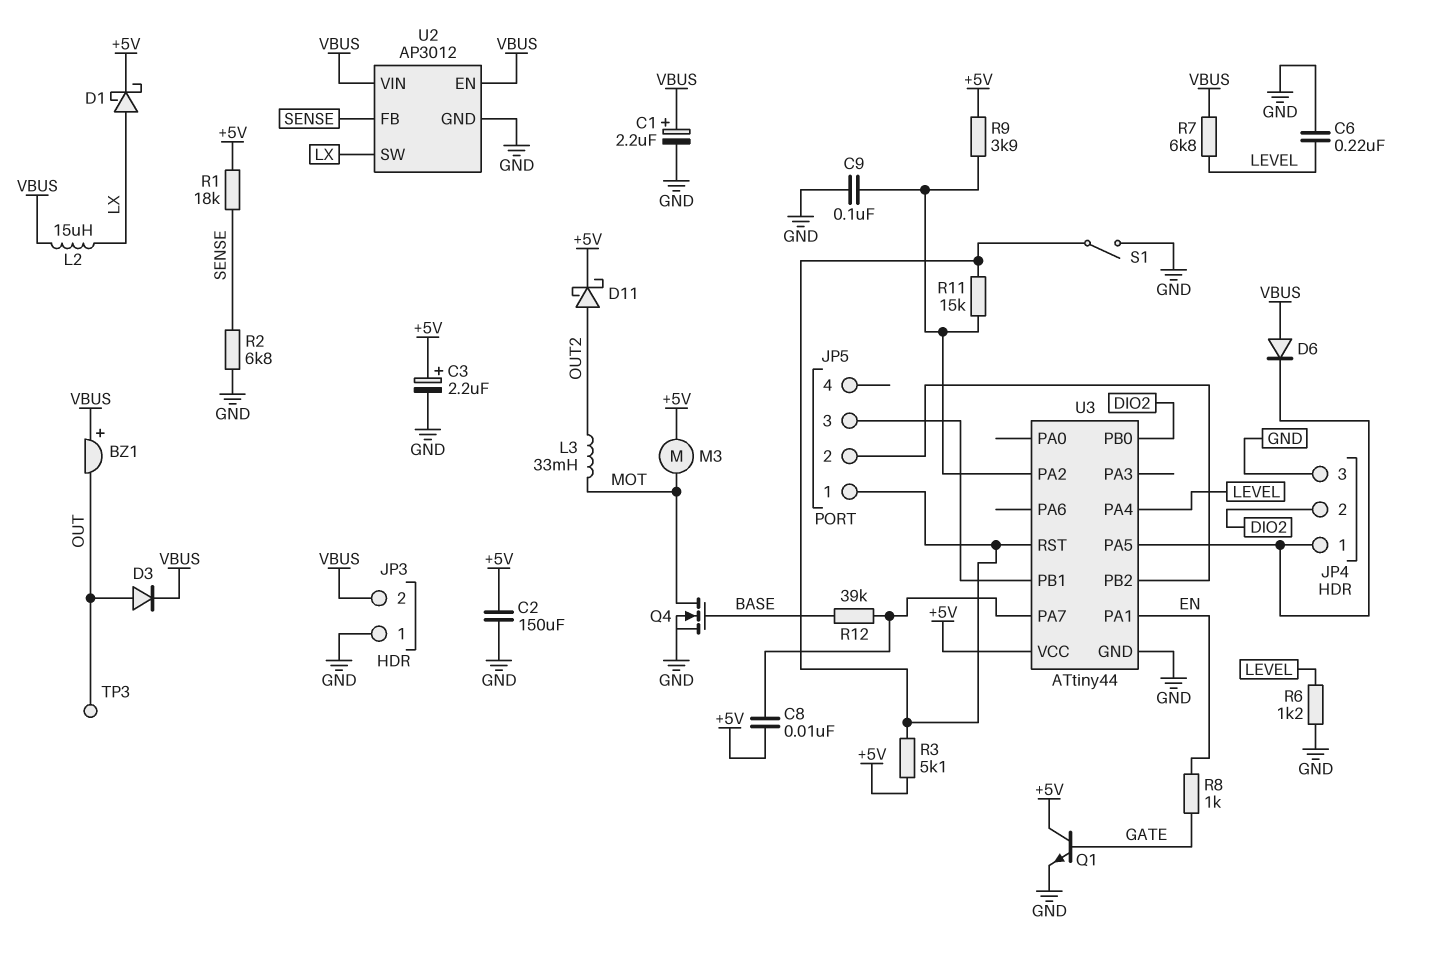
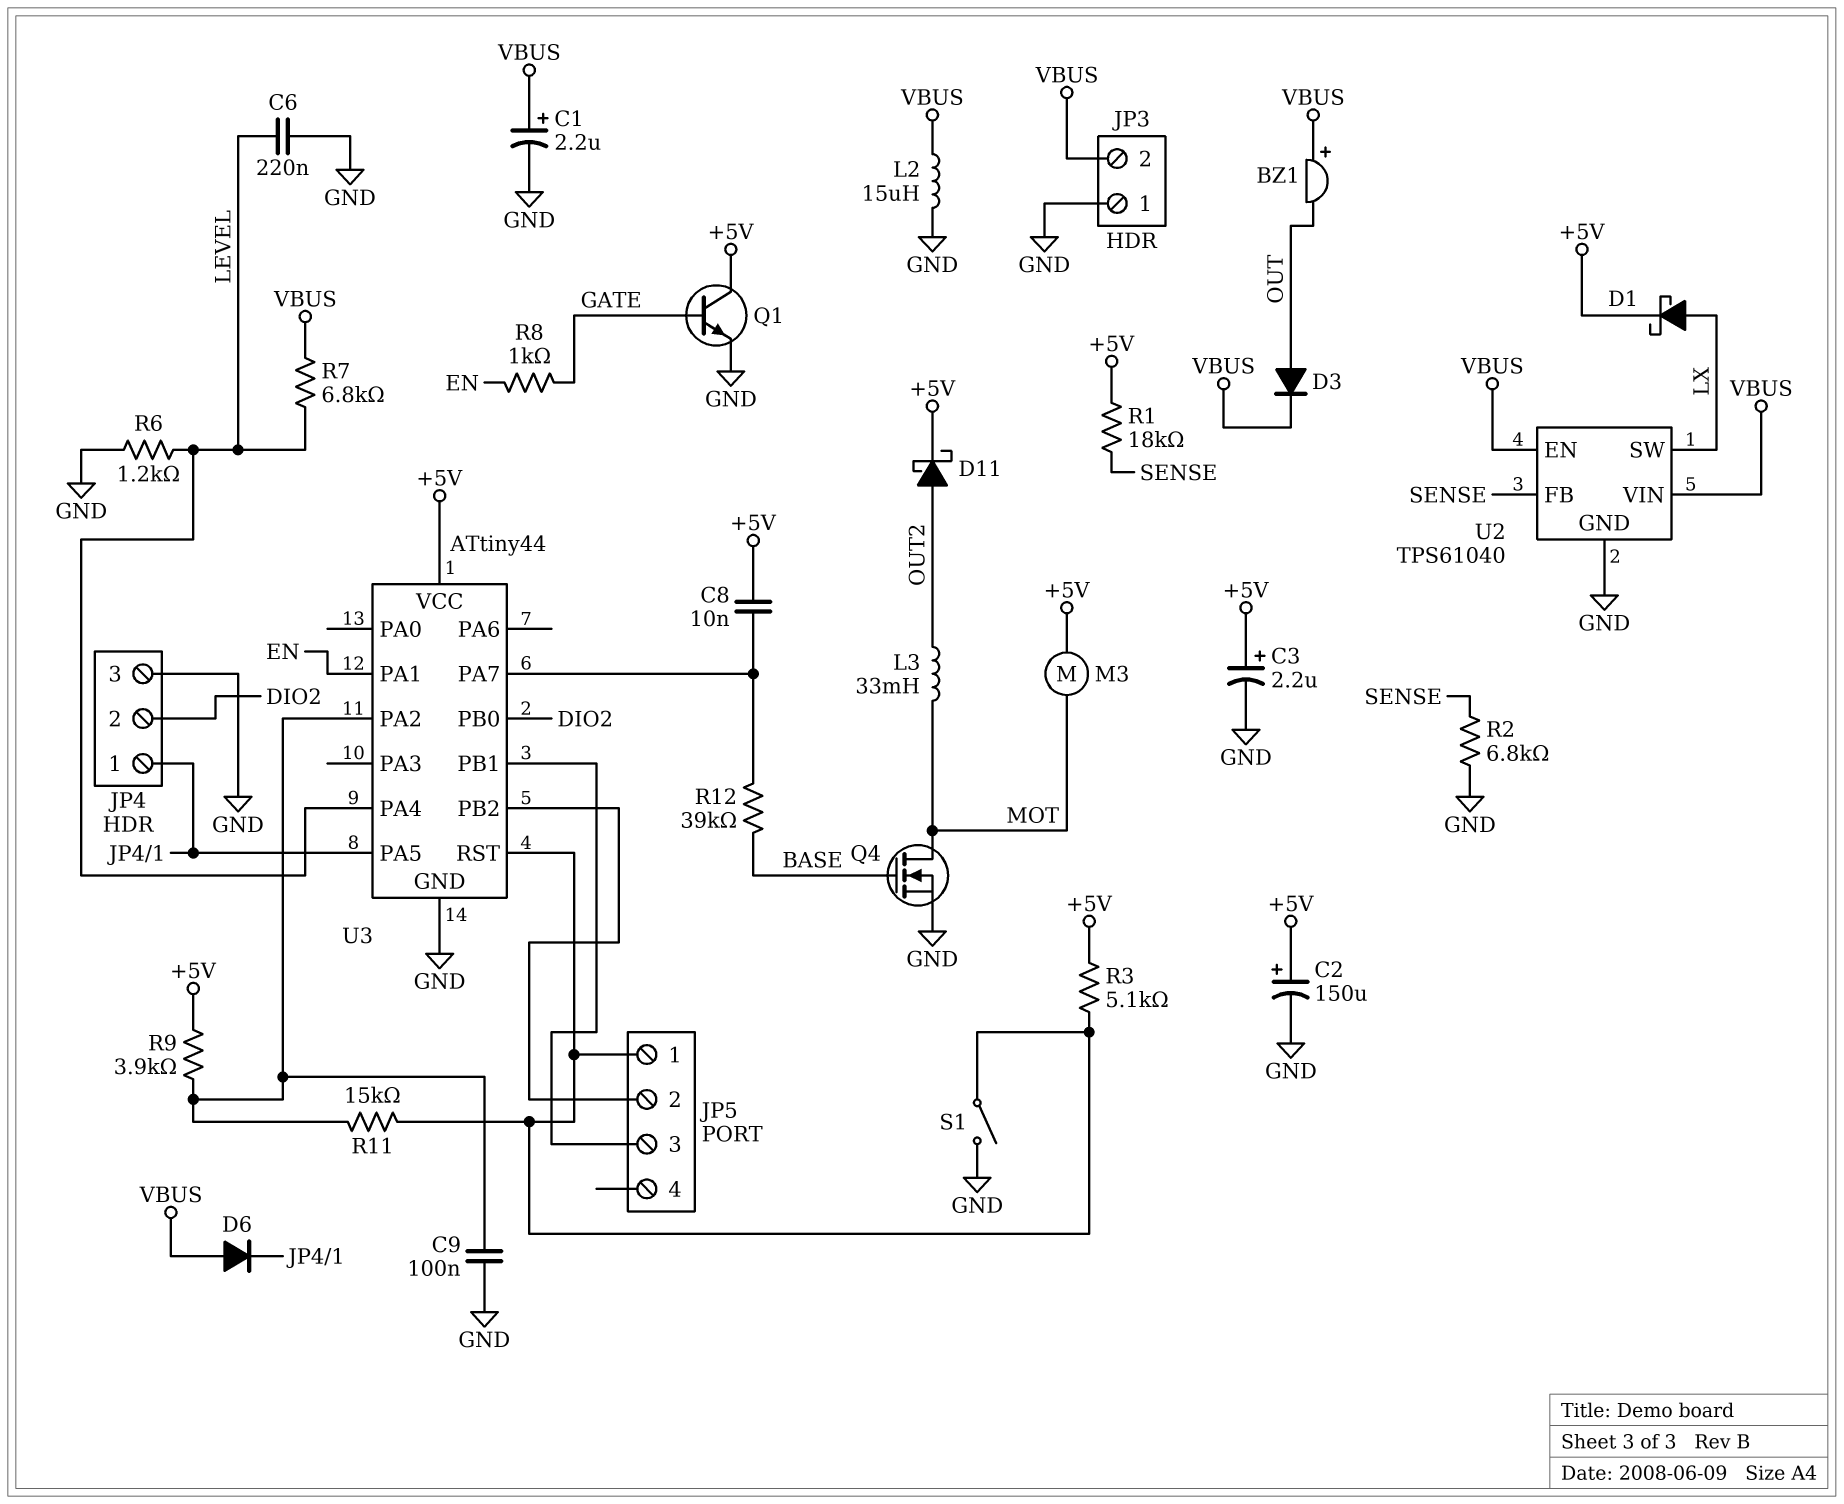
C2: 150uF (+5V, GND) -> 150uF (plus +5V, minus GND)
L2: 15uH (LX, VBUS) -> 15uH (GND, VBUS)
TP3: test point (OUT) -> none
U2: AP3012 -> TPS61040

